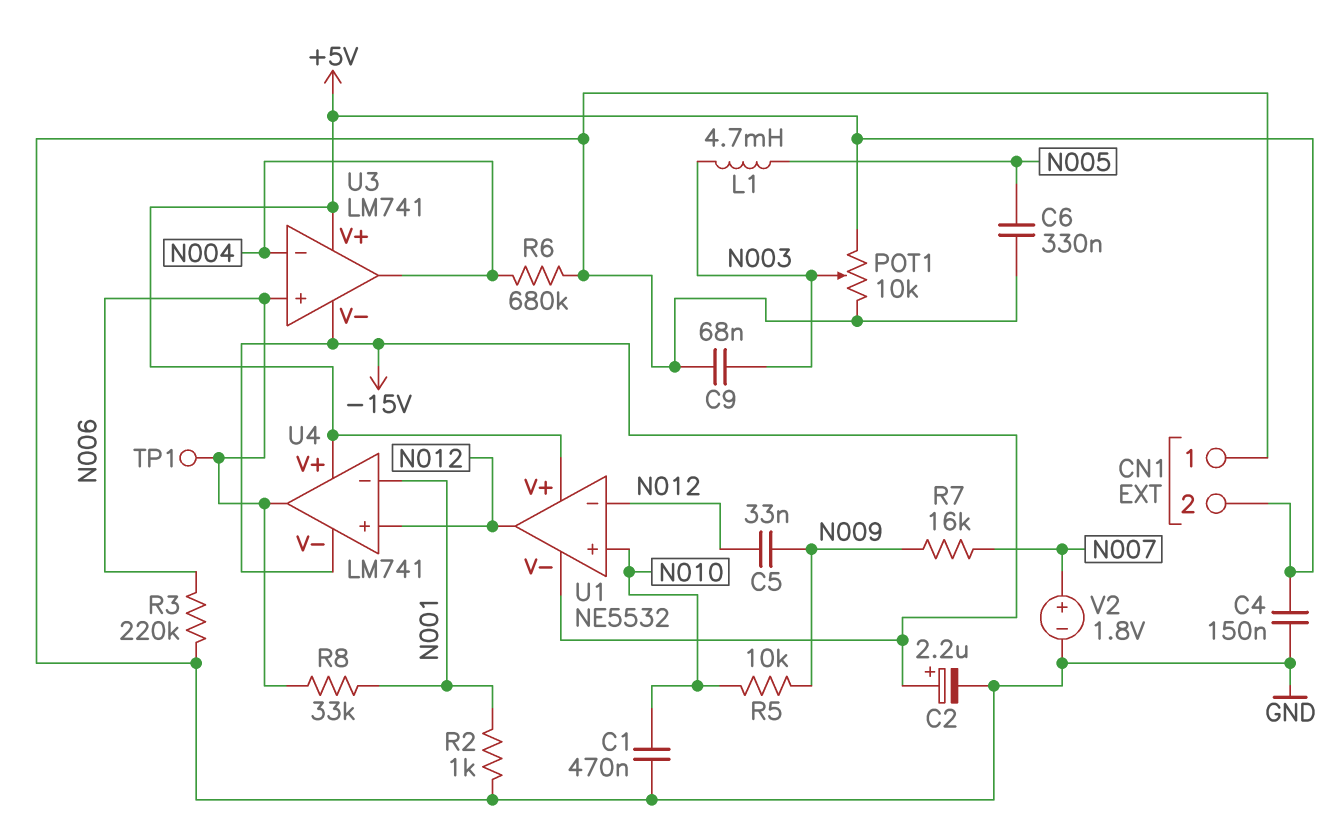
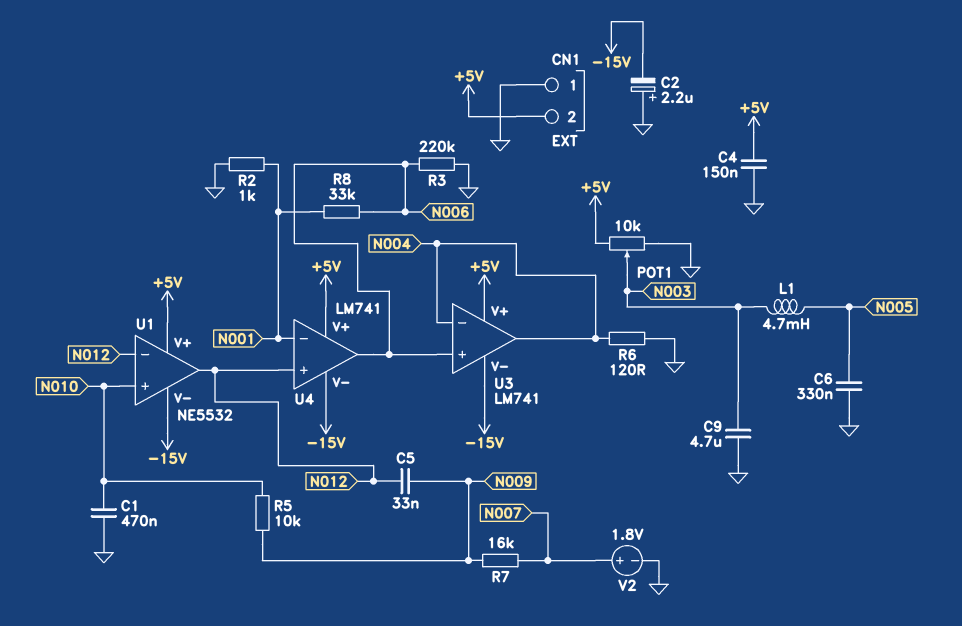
C2: 2.2uF (plus -15V, minus GND) -> 2.2uF (plus GND, minus -15V)
C9: 68nF (GND, N003) -> 4.7uF (GND, N003)
R6: 680k (GND, N004) -> 120 (GND, N004)
TP1: test point (N006) -> none

